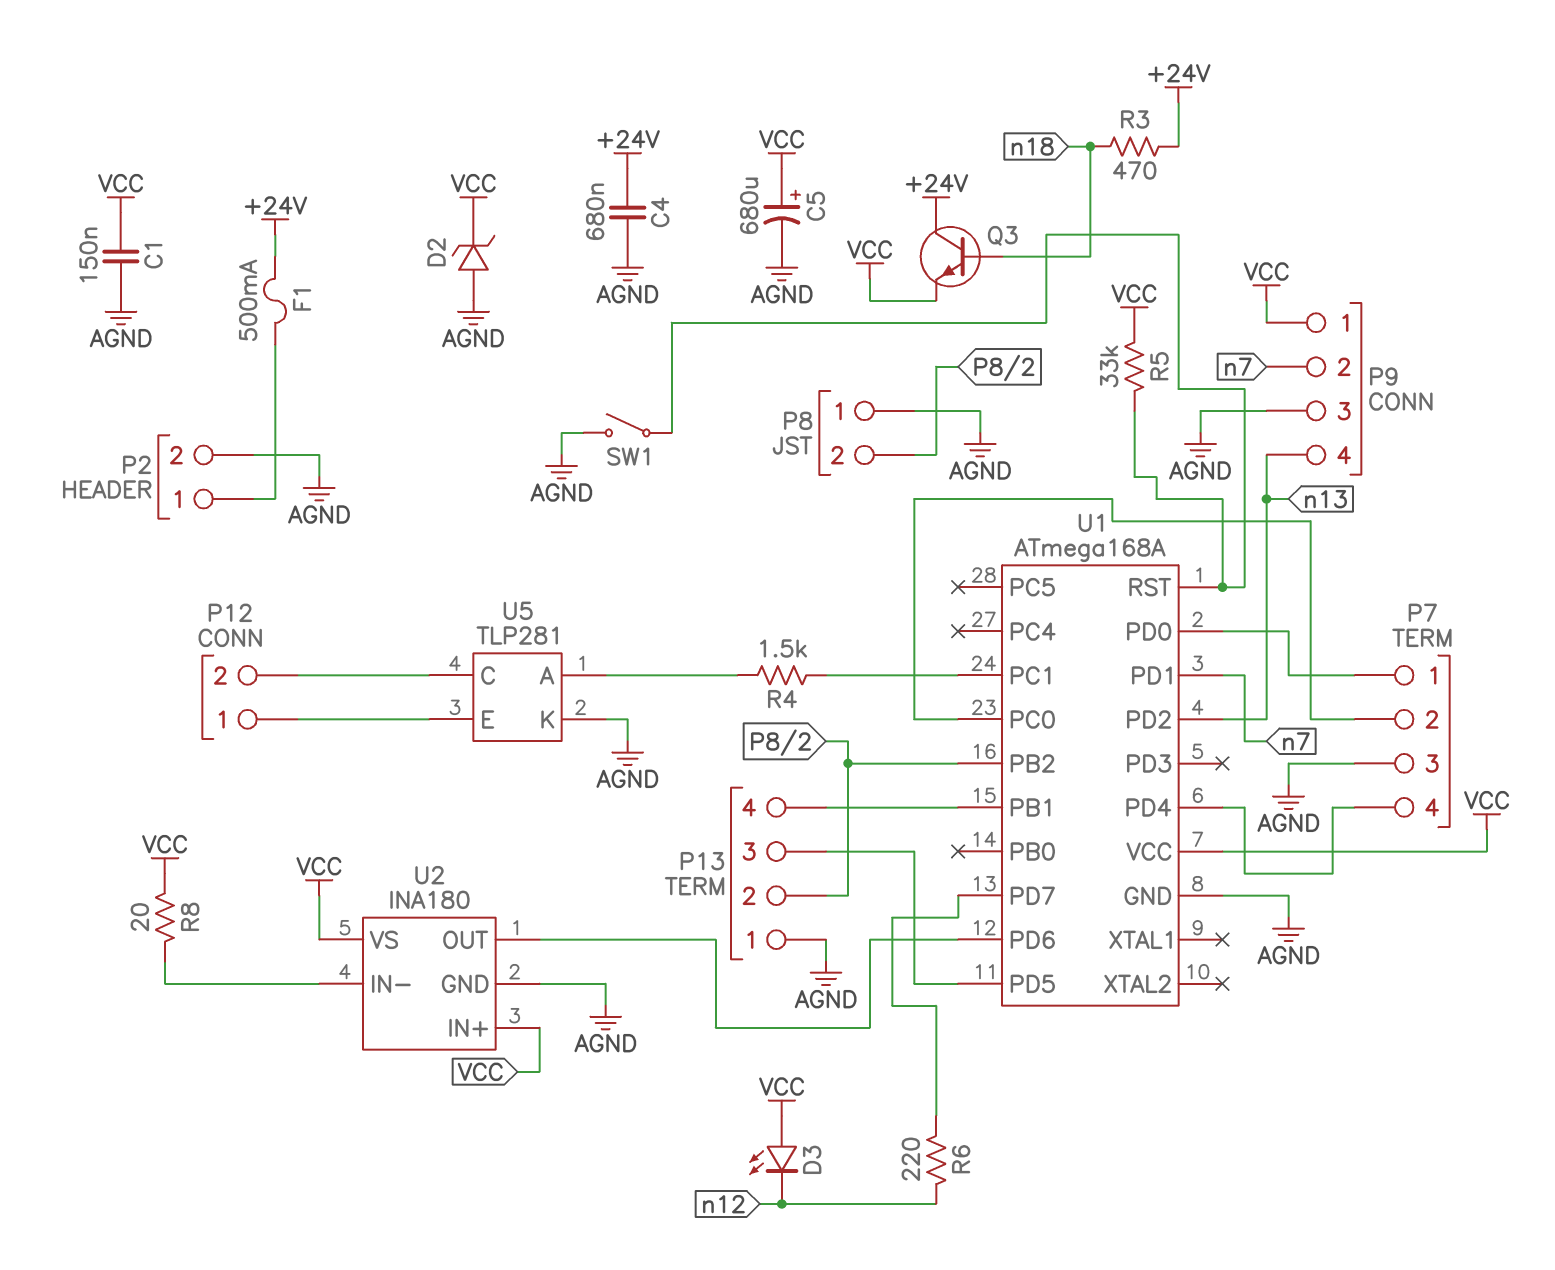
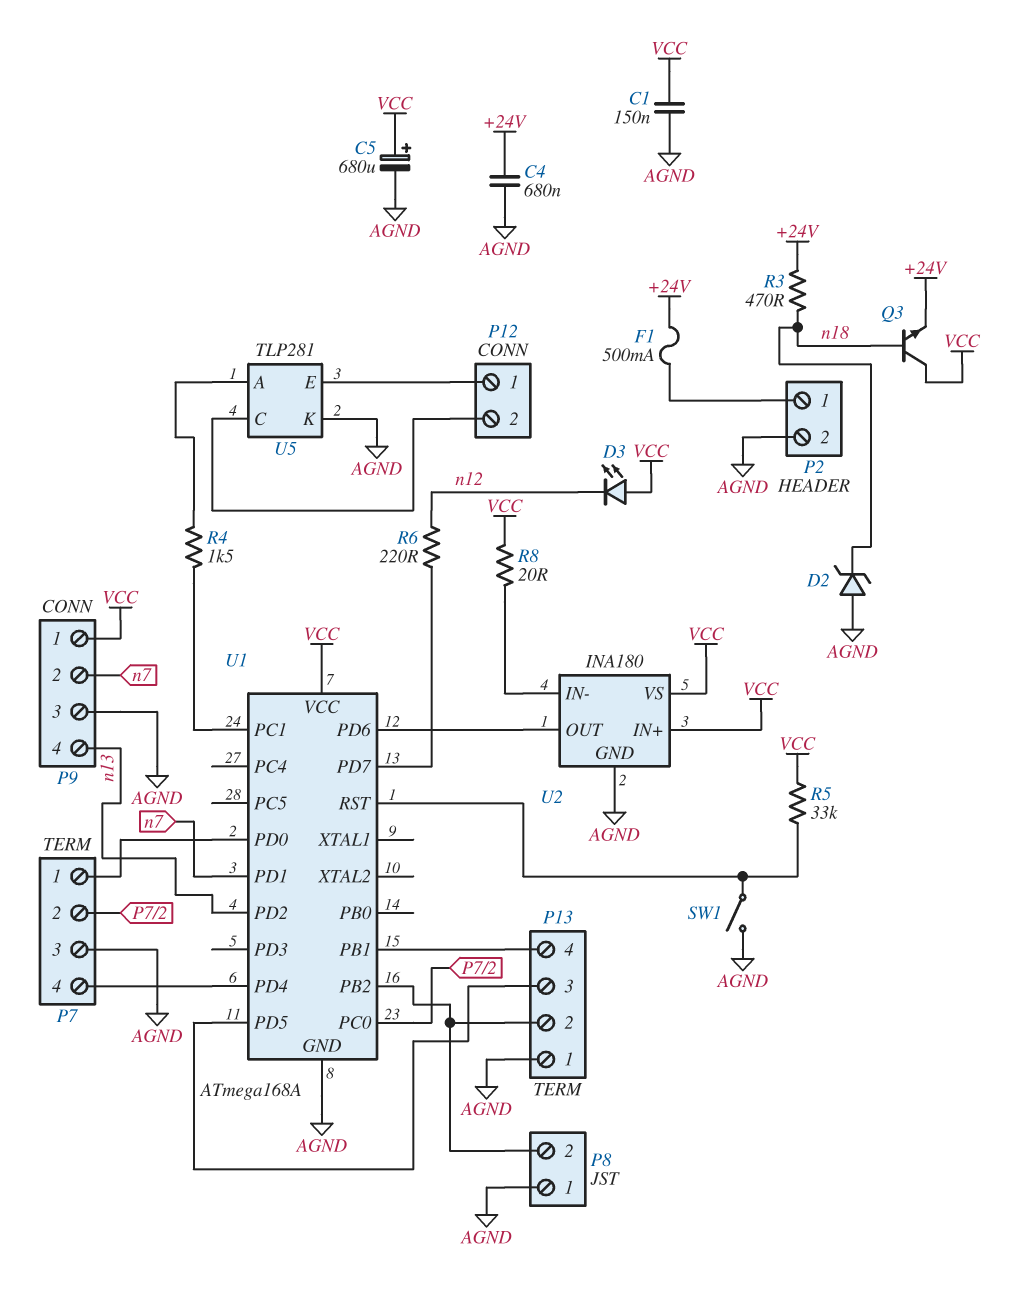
D2: zener (A AGND, K VCC) -> zener (A AGND, K n18)
Q3: NPN (B n18, C +24V, E VCC) -> NPN (B n18, C VCC, E +24V)

